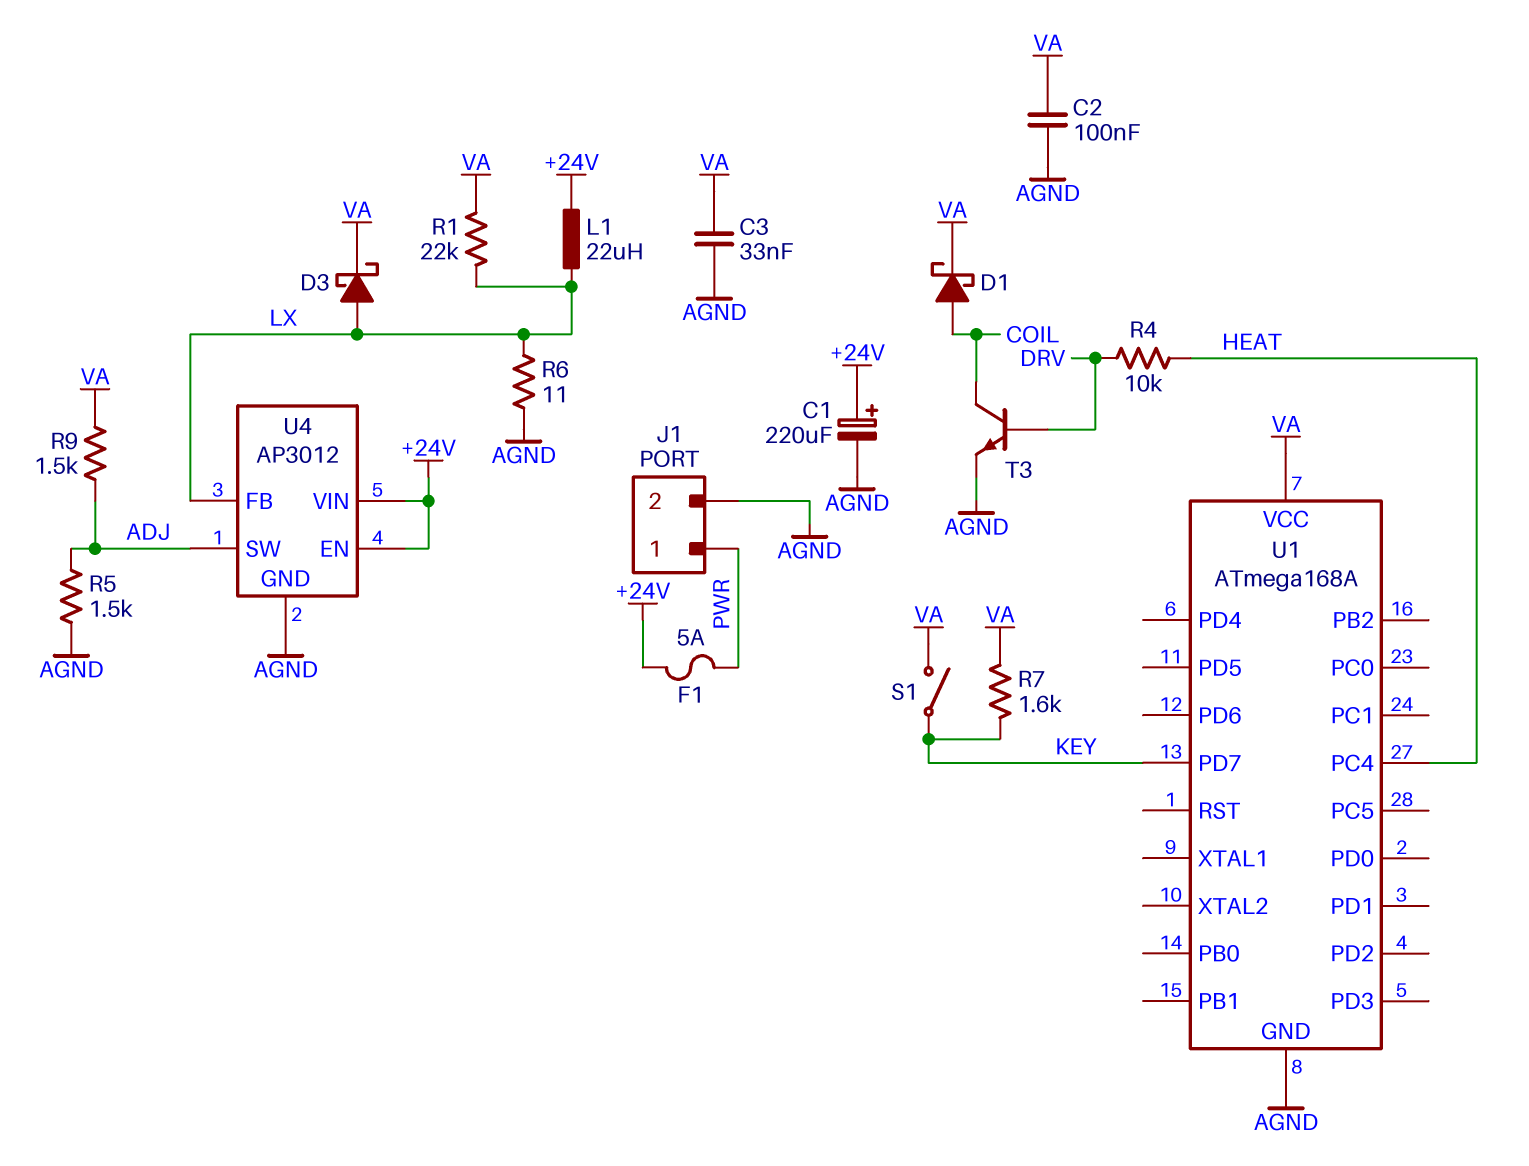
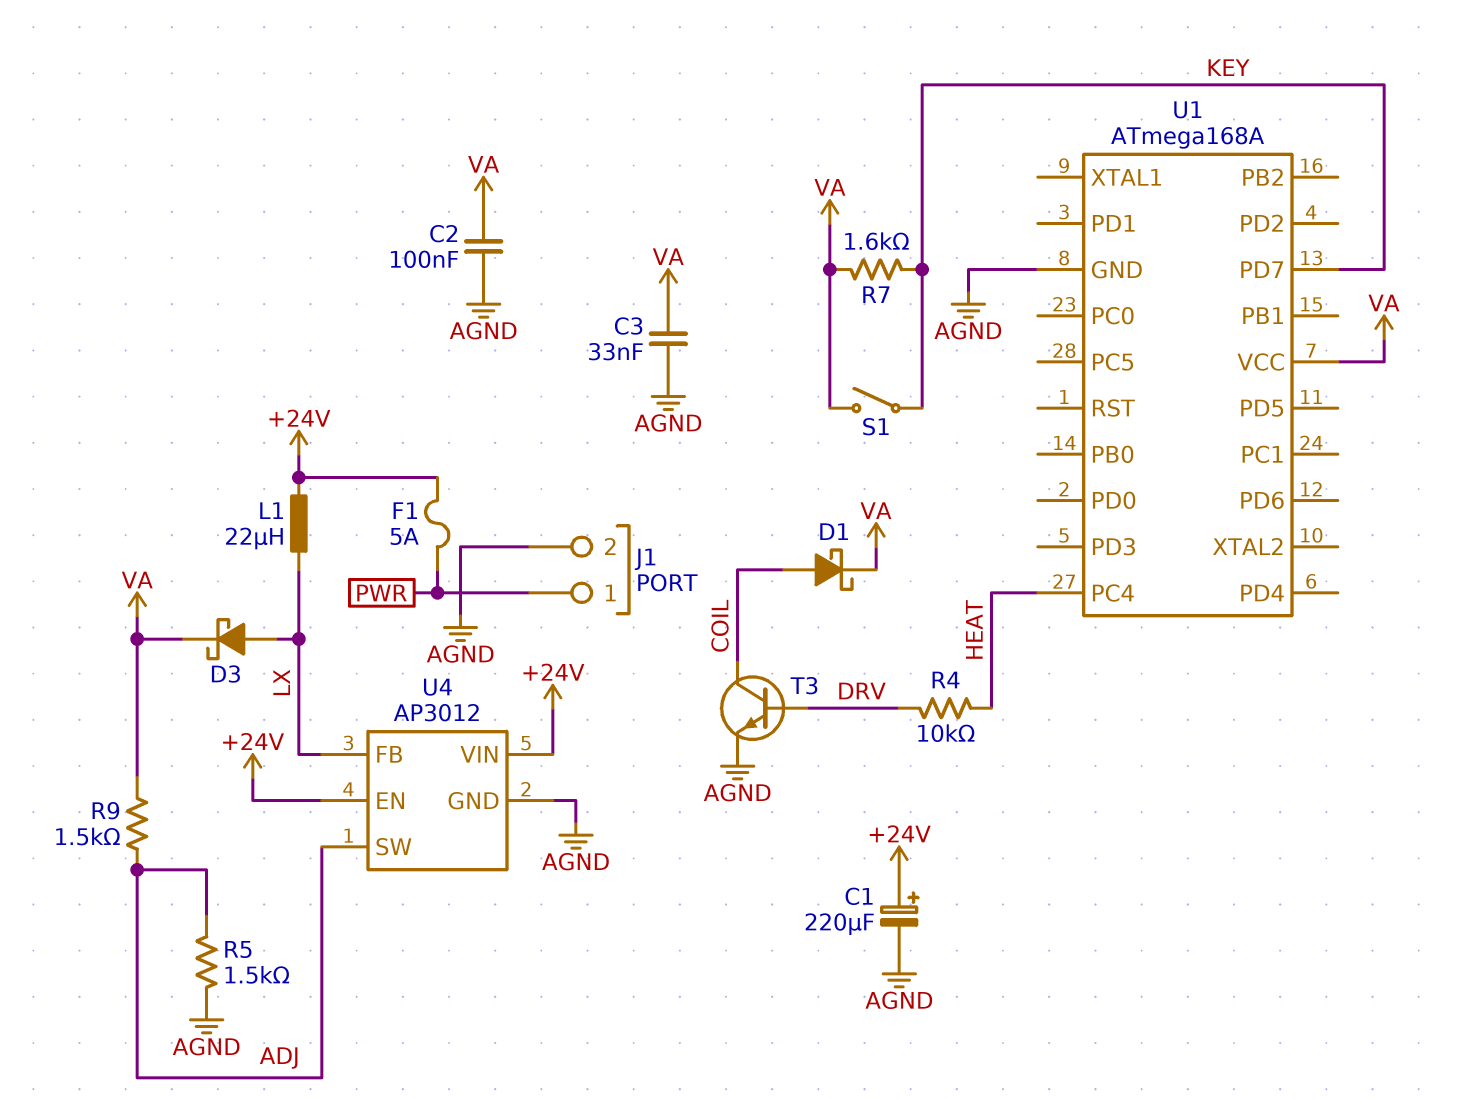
R1: 22k (LX, VA) -> none
R6: 11 (AGND, LX) -> none

